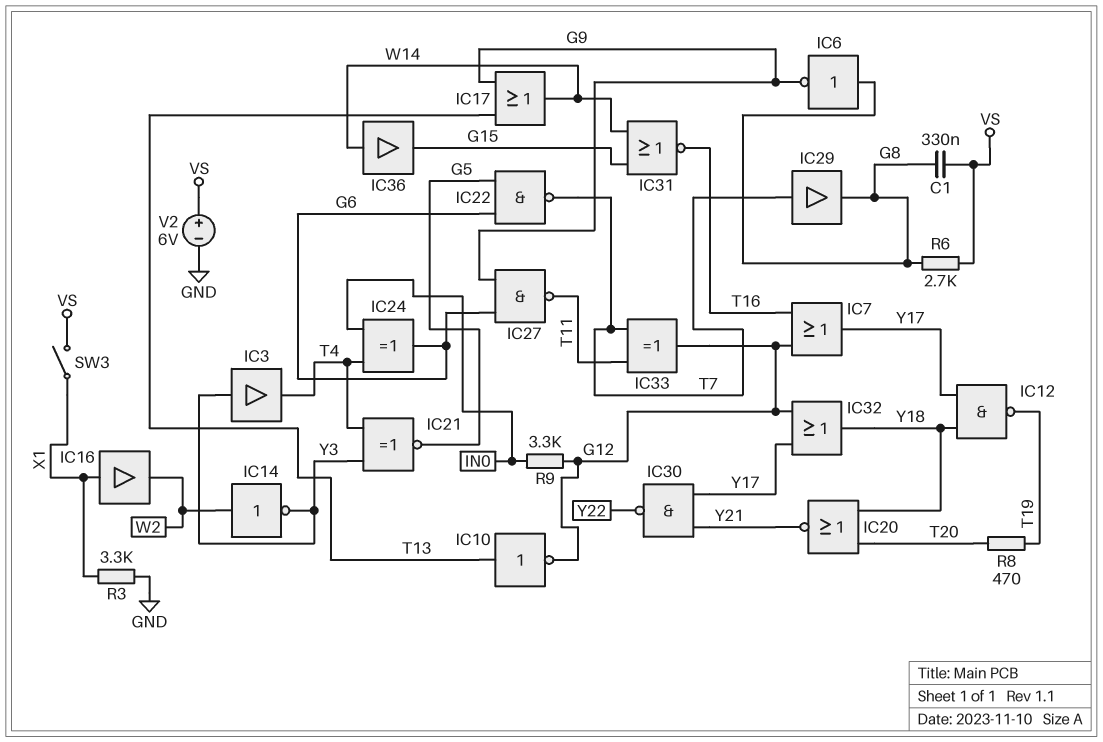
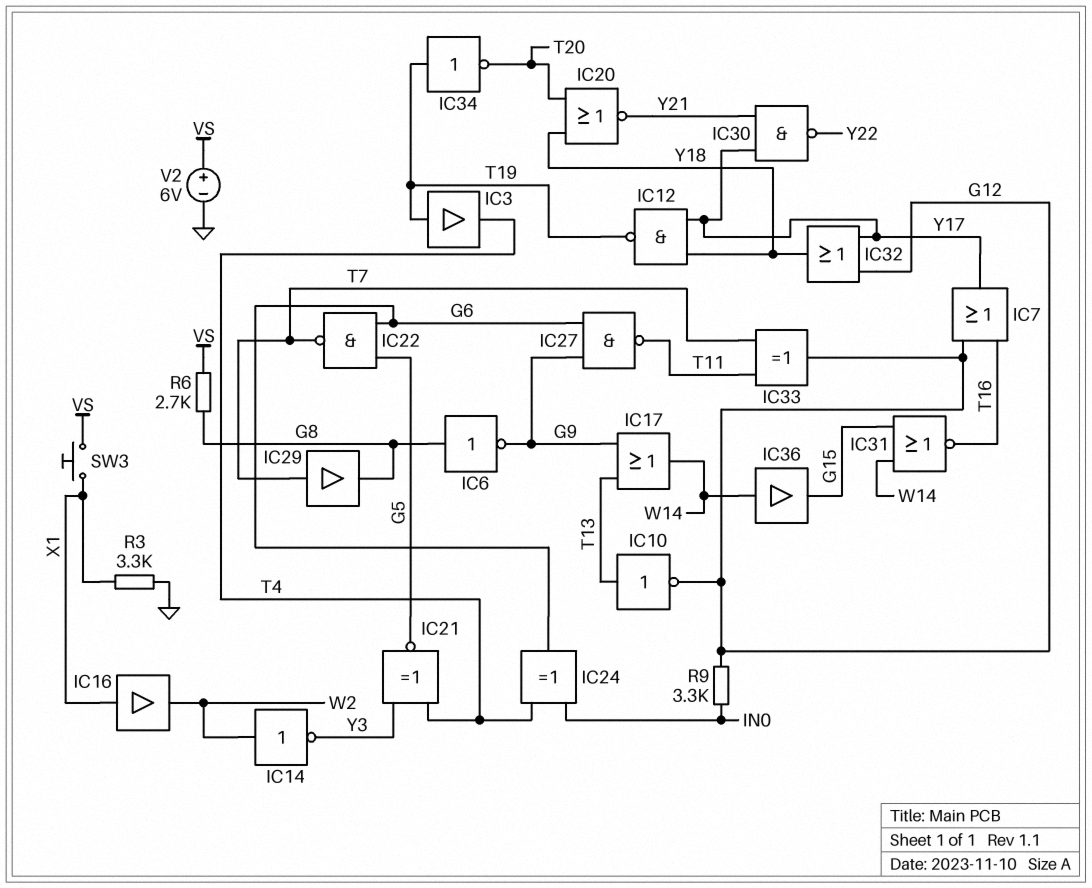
C1: 330nF (G8, VS) -> none
IC3: buffer (in Y3, out T4) -> buffer (in T19, out T4)
IC34: none -> NOT (in T19, out T20)
R8: 470 (T19, T20) -> none
SW3: switch (VS, X1) -> button (VS, X1)

